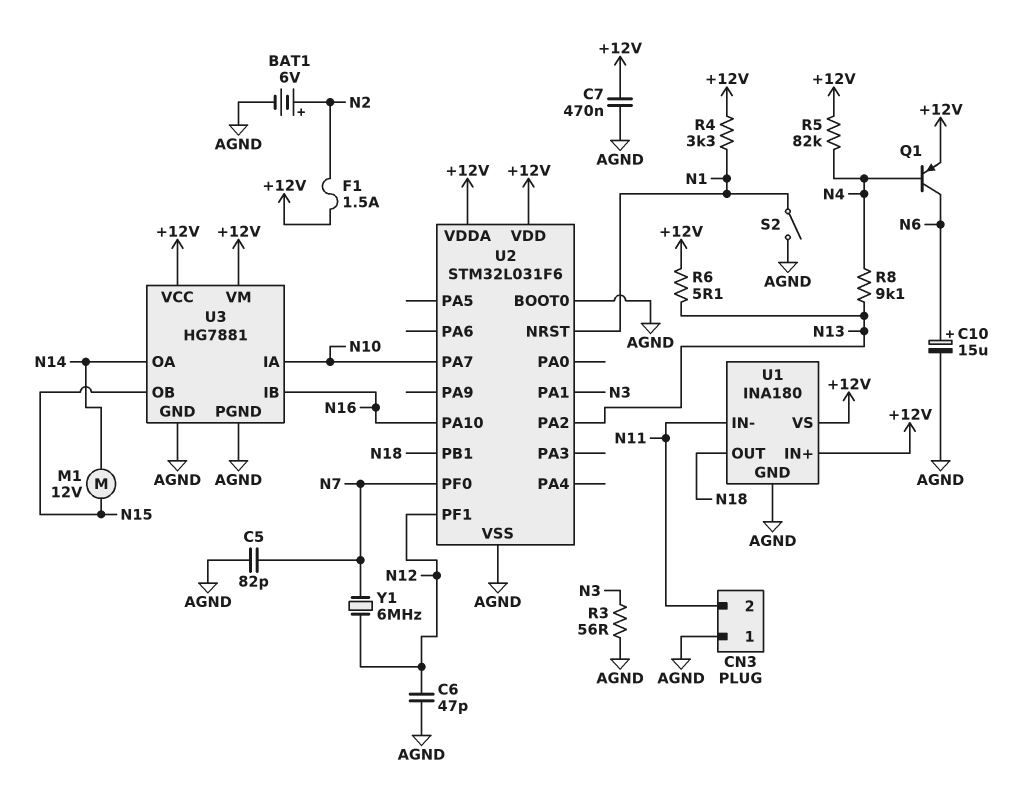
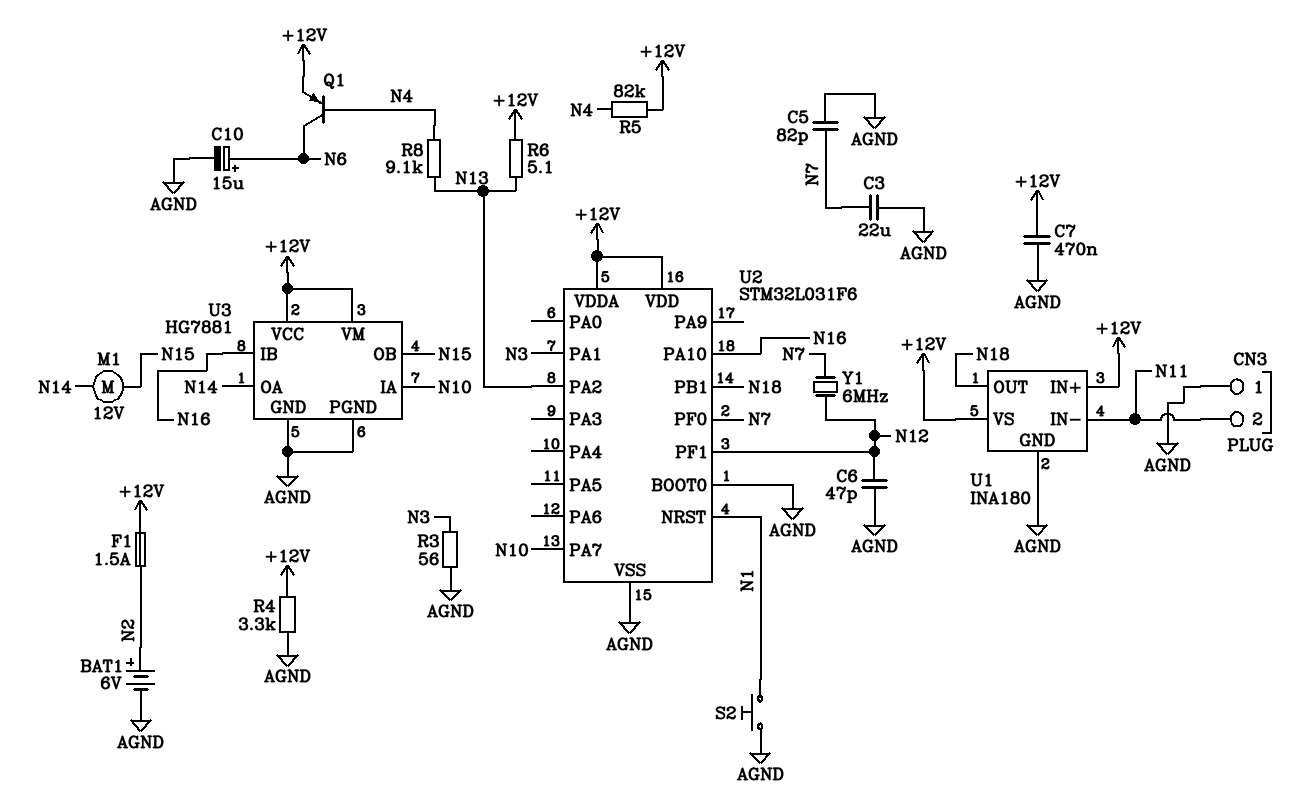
C3: none -> 22uF (AGND, N7)
R4: 3.3k (+12V, N1) -> 3.3k (+12V, AGND)
S2: switch (AGND, N1) -> button (AGND, N1)

